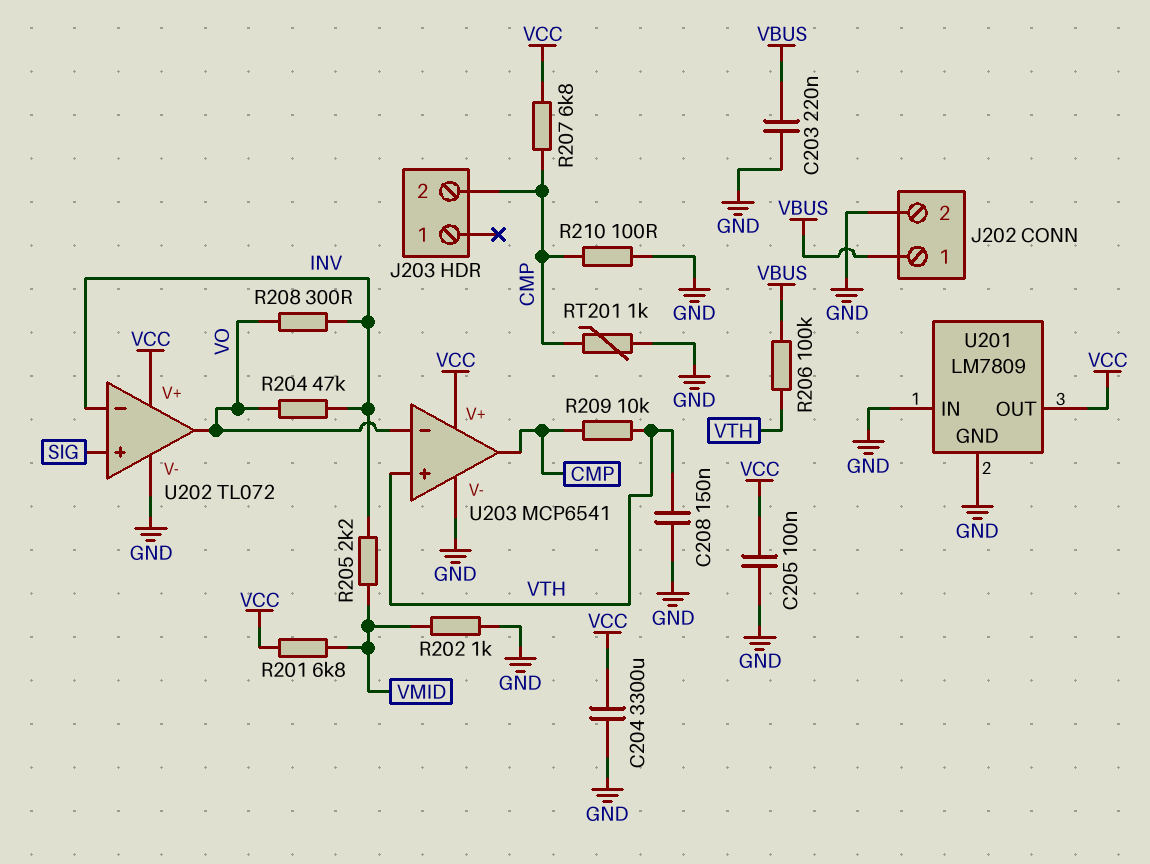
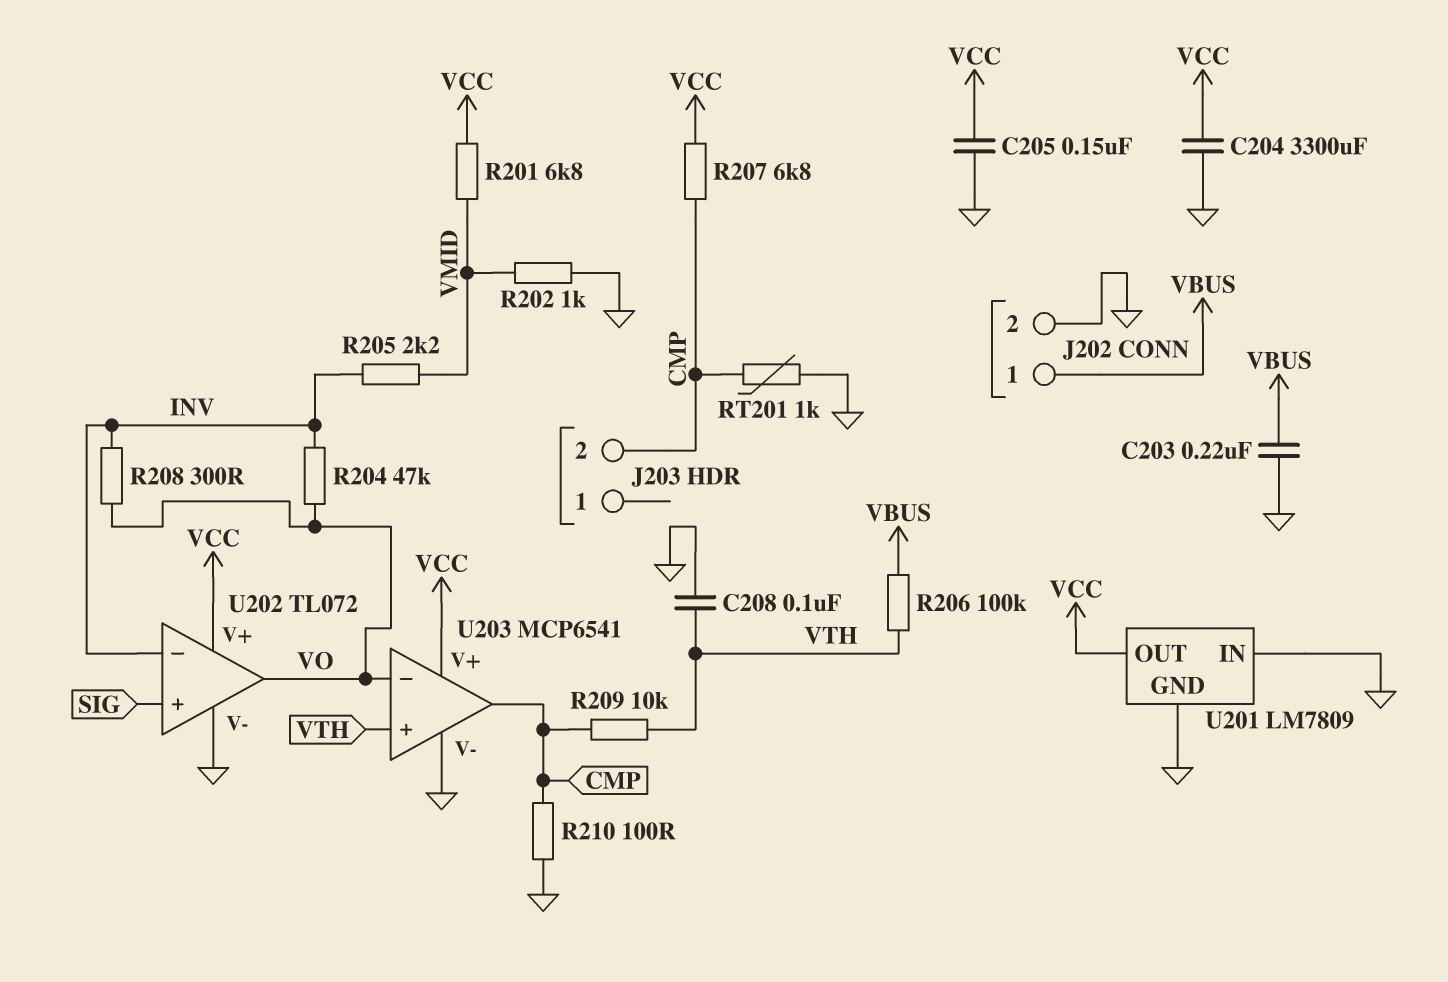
C205: 100nF (GND, VCC) -> 150nF (GND, VCC)
C208: 150nF (GND, VTH) -> 100nF (GND, VTH)

